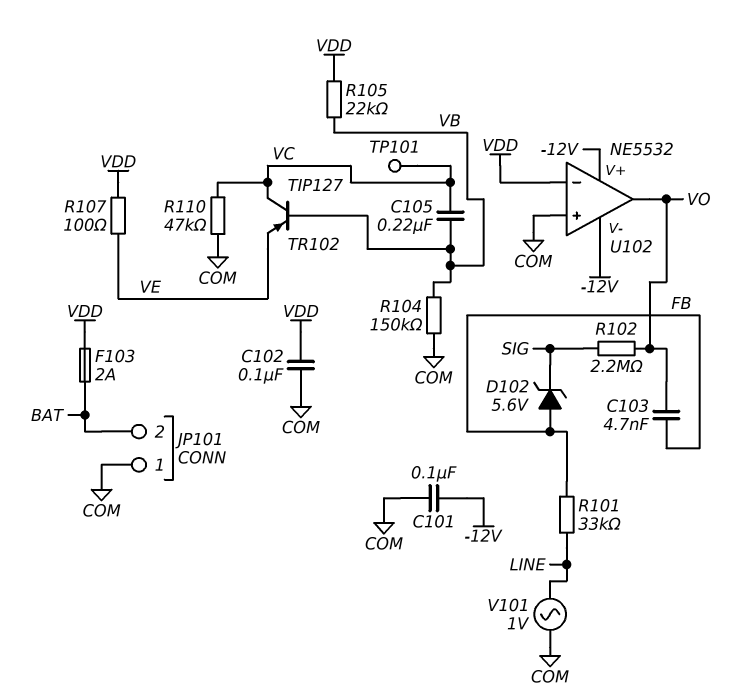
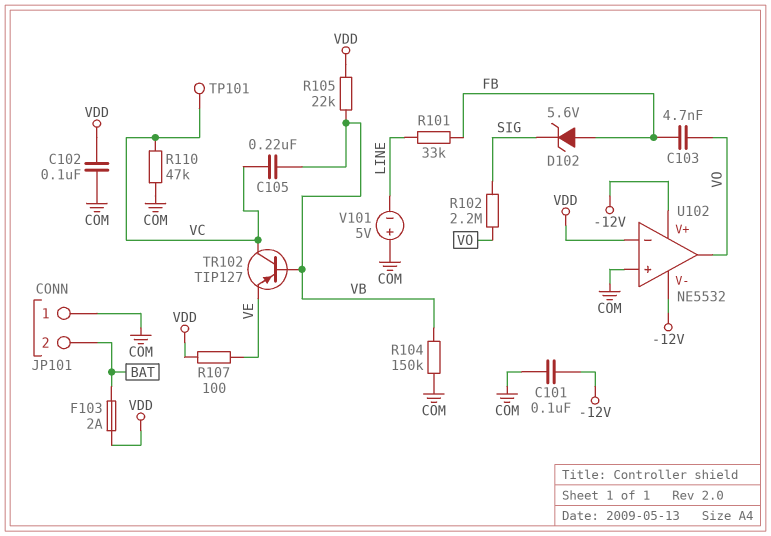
V101: AC 1V (COM, LINE) -> 5V (plus COM, minus LINE)

